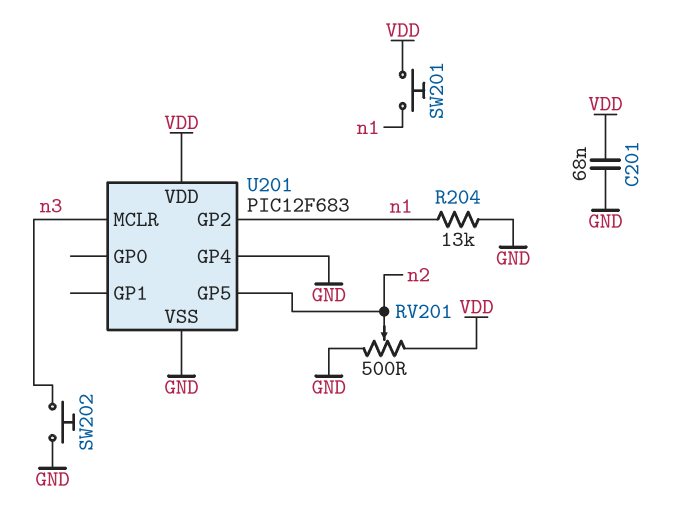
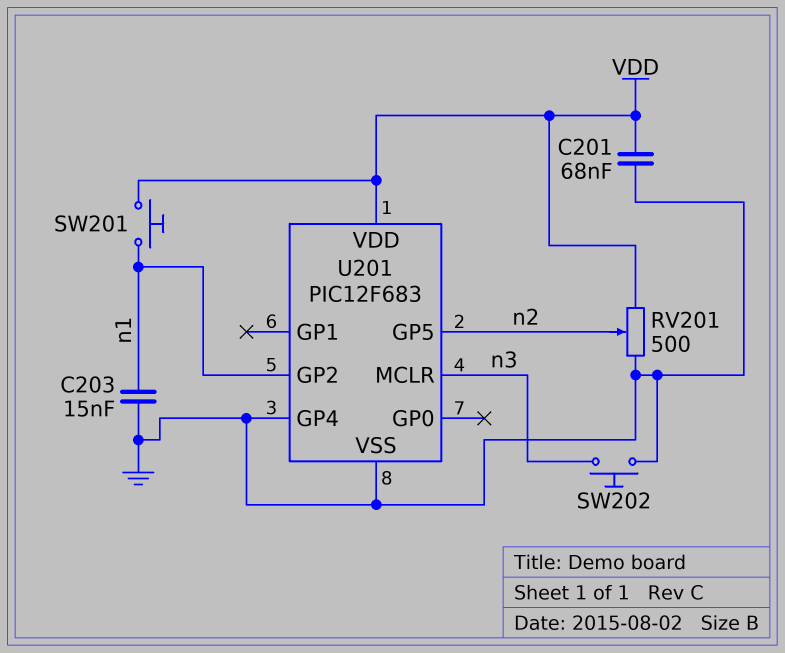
C203: none -> 15nF (GND, n1)
R204: 13k (GND, n1) -> none

